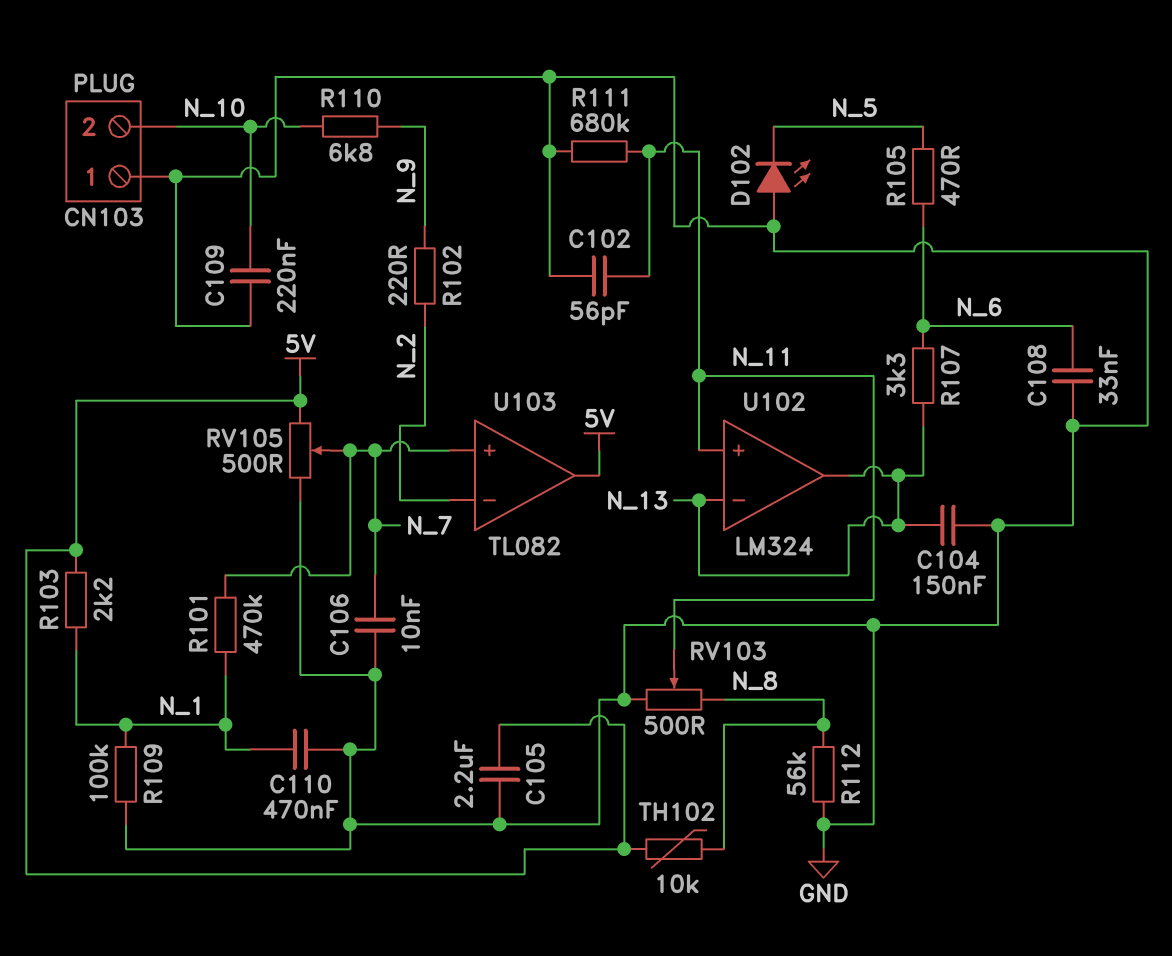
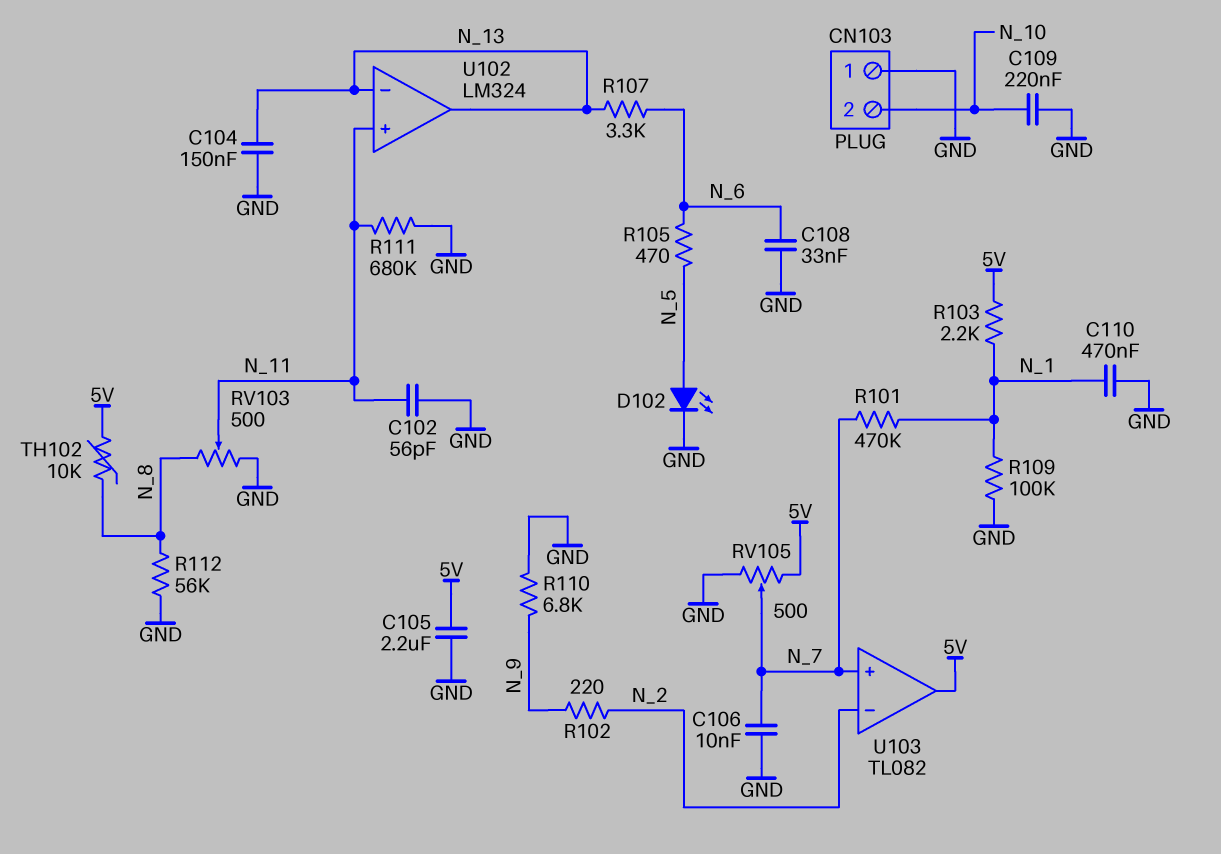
D102: LED (A GND, K N_5) -> LED (A N_5, K GND)
R110: 6.8k (N_9, N_10) -> 6.8k (GND, N_9)

